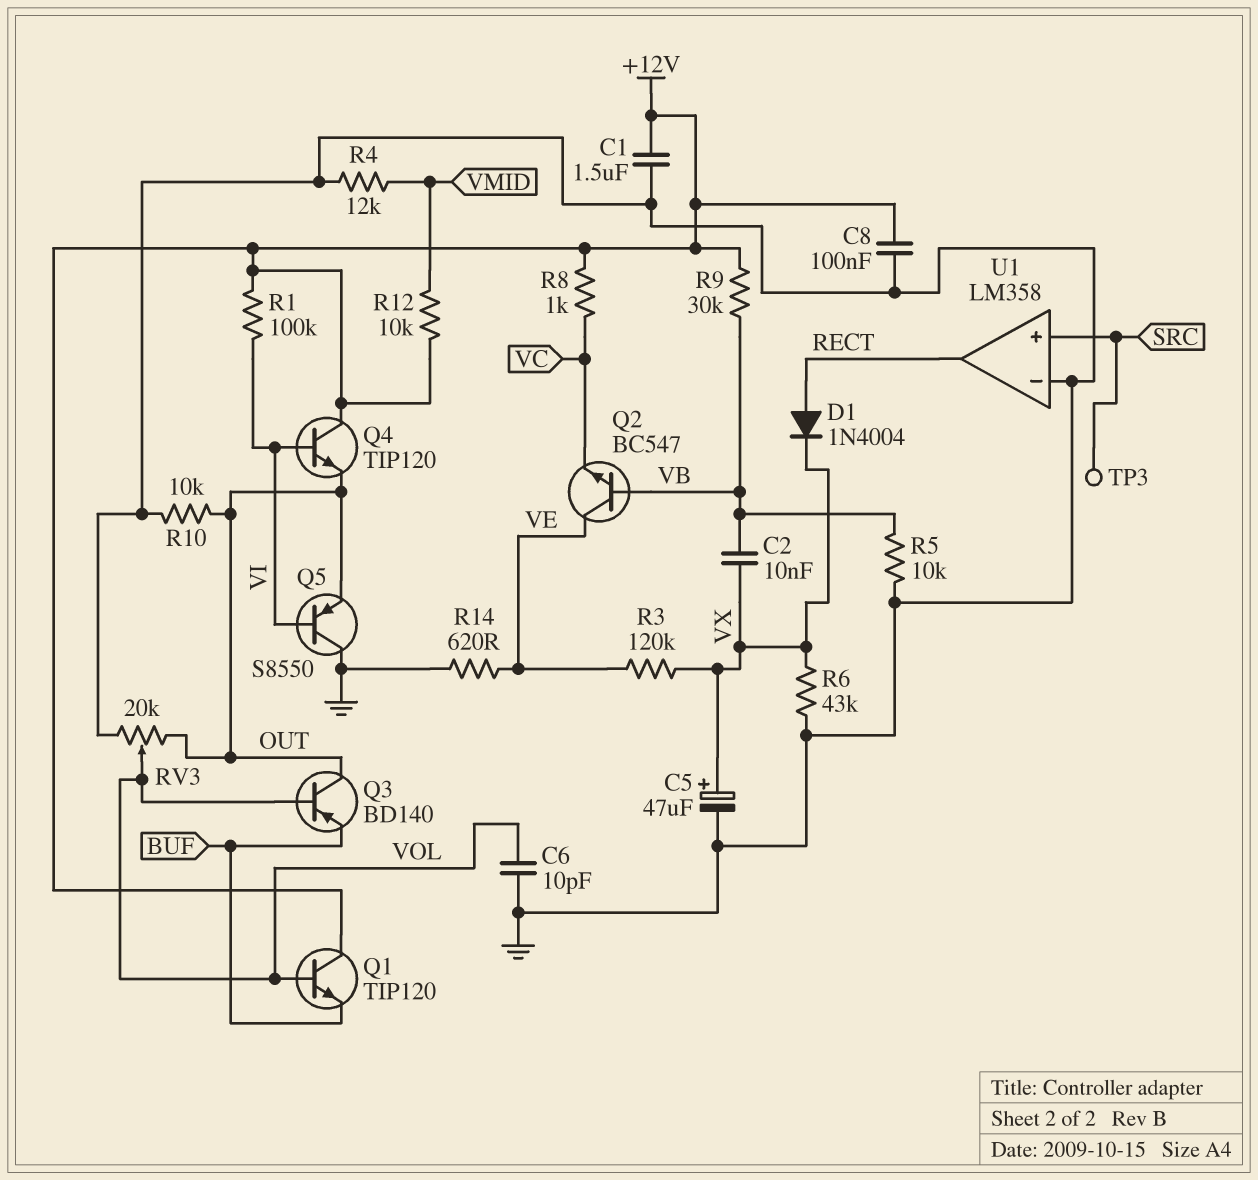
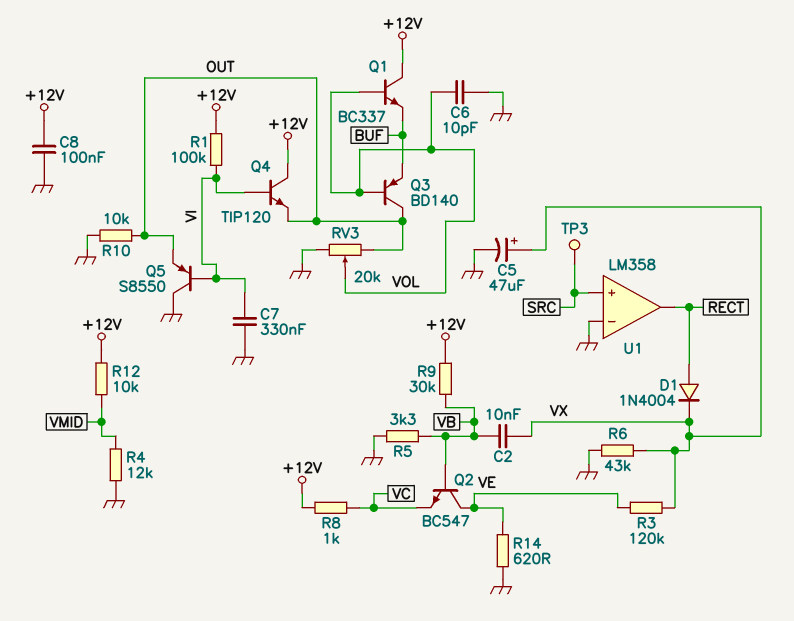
C1: 1.5uF (+12V, GND) -> none
C7: none -> 330nF (GND, VI)
Q1: NPN TIP120 (B VOL, C +12V, E BUF) -> NPN BC337 (B VOL, C +12V, E BUF)
R5: 10k (GND, VB) -> 3.3k (GND, VB)

